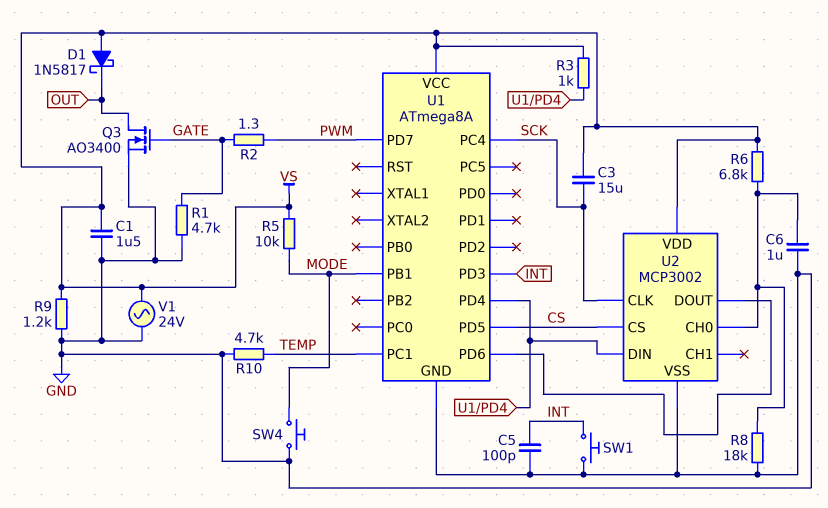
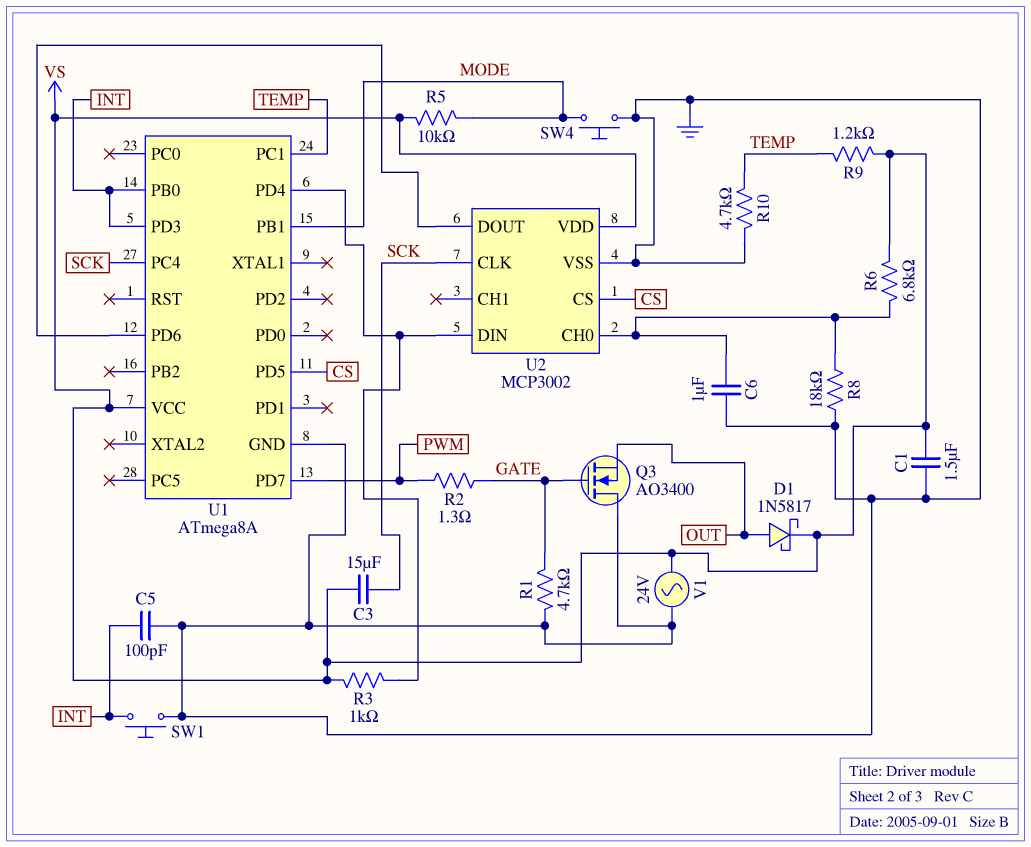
D1: schottky 1N5817 (A VS, K OUT) -> schottky 1N5817 (A OUT, K VS)
Q3: NMOS AO3400 (G GATE, D OUT, S GND) -> NMOS AO3400 (G GATE, D GND, S OUT)
R9: 1.2k (GND, VS) -> 1.2k (TEMP, VS)
U1 pin PB0: none -> INT

